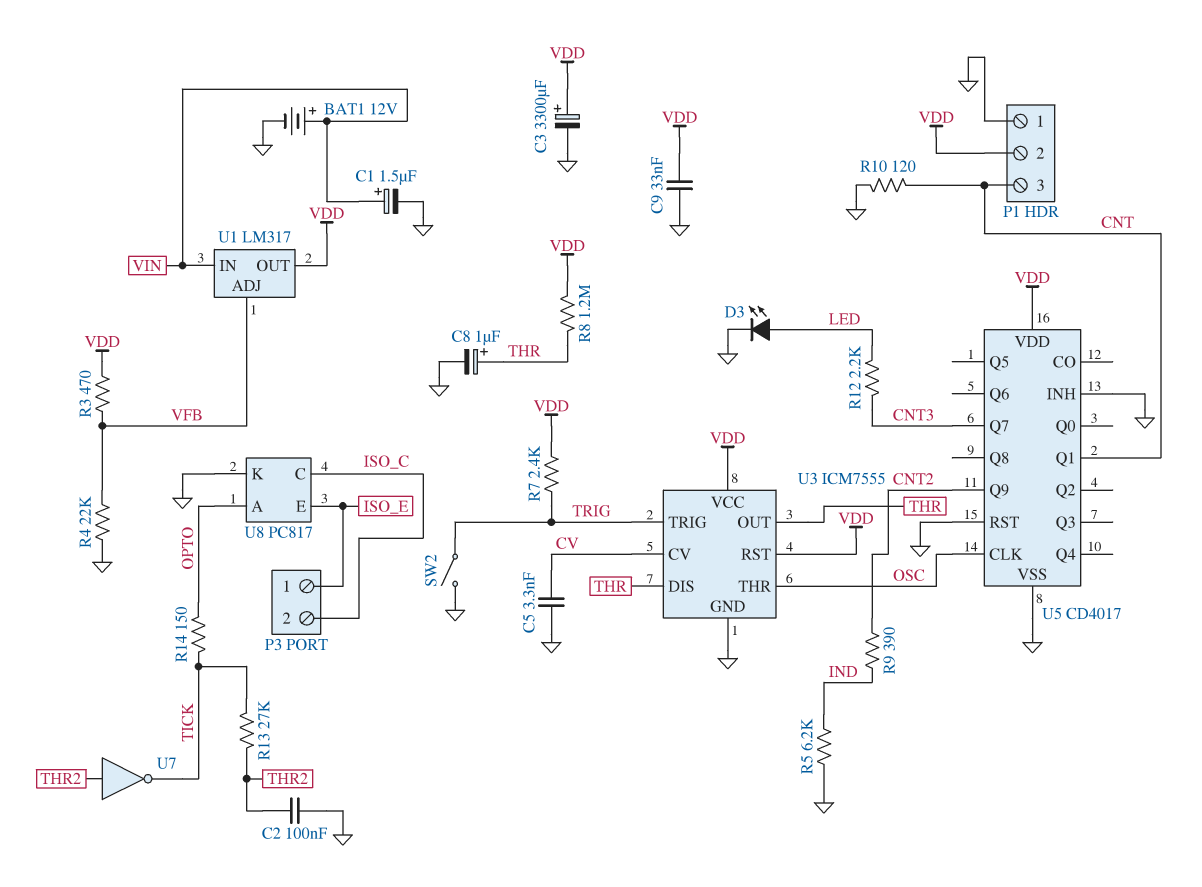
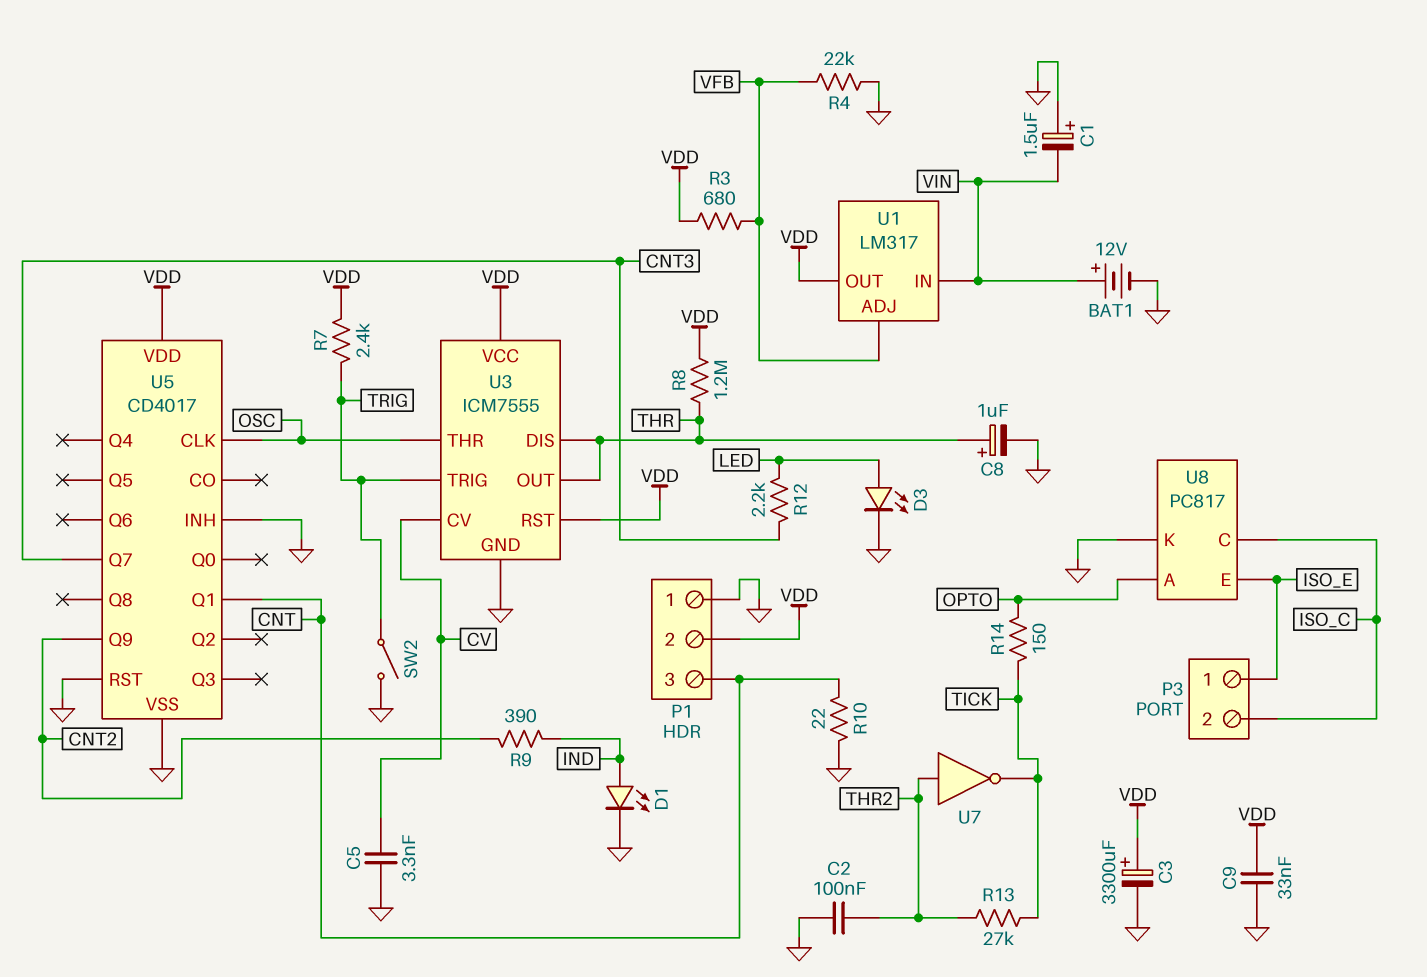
C1: 1.5uF (plus VIN, minus GND) -> 1.5uF (plus GND, minus VIN)
D1: none -> LED (A IND, K GND)
R3: 470 (VDD, VFB) -> 680 (VDD, VFB)
R5: 6.2k (GND, IND) -> none
R10: 120 (CNT, GND) -> 22 (CNT, GND)

